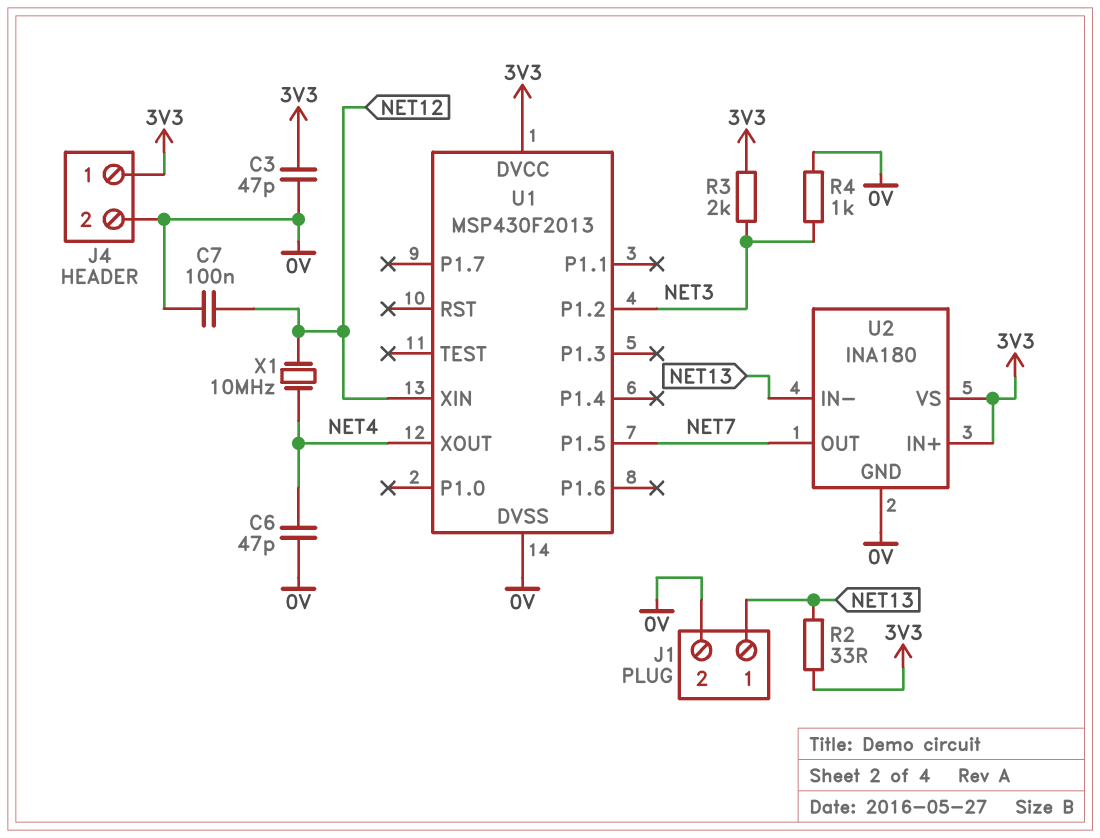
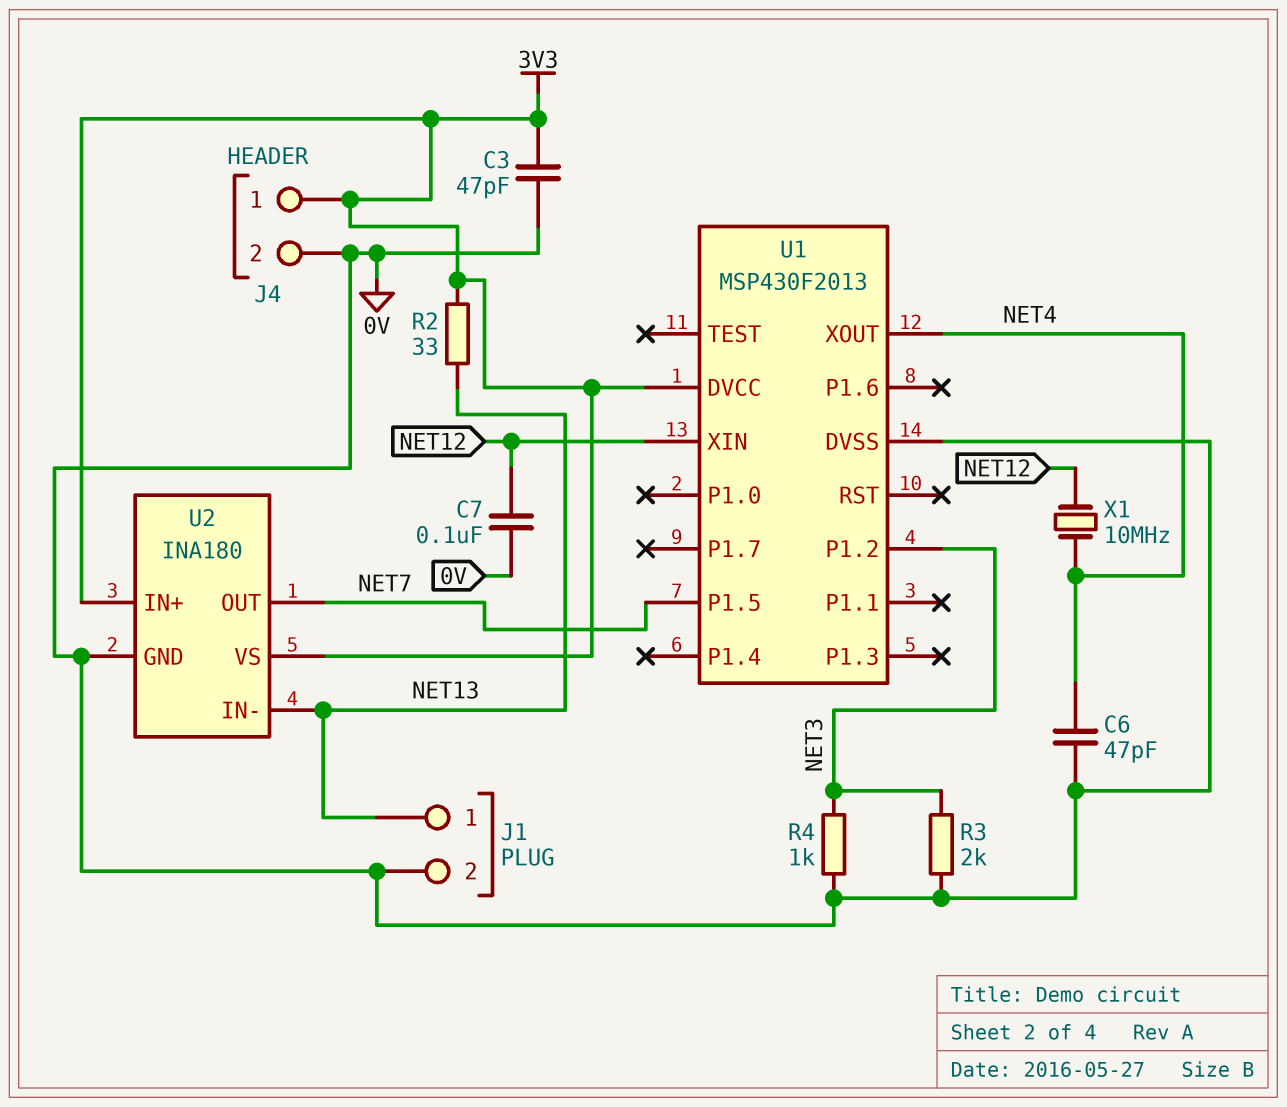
R3: 2k (3V3, NET3) -> 2k (0V, NET3)

